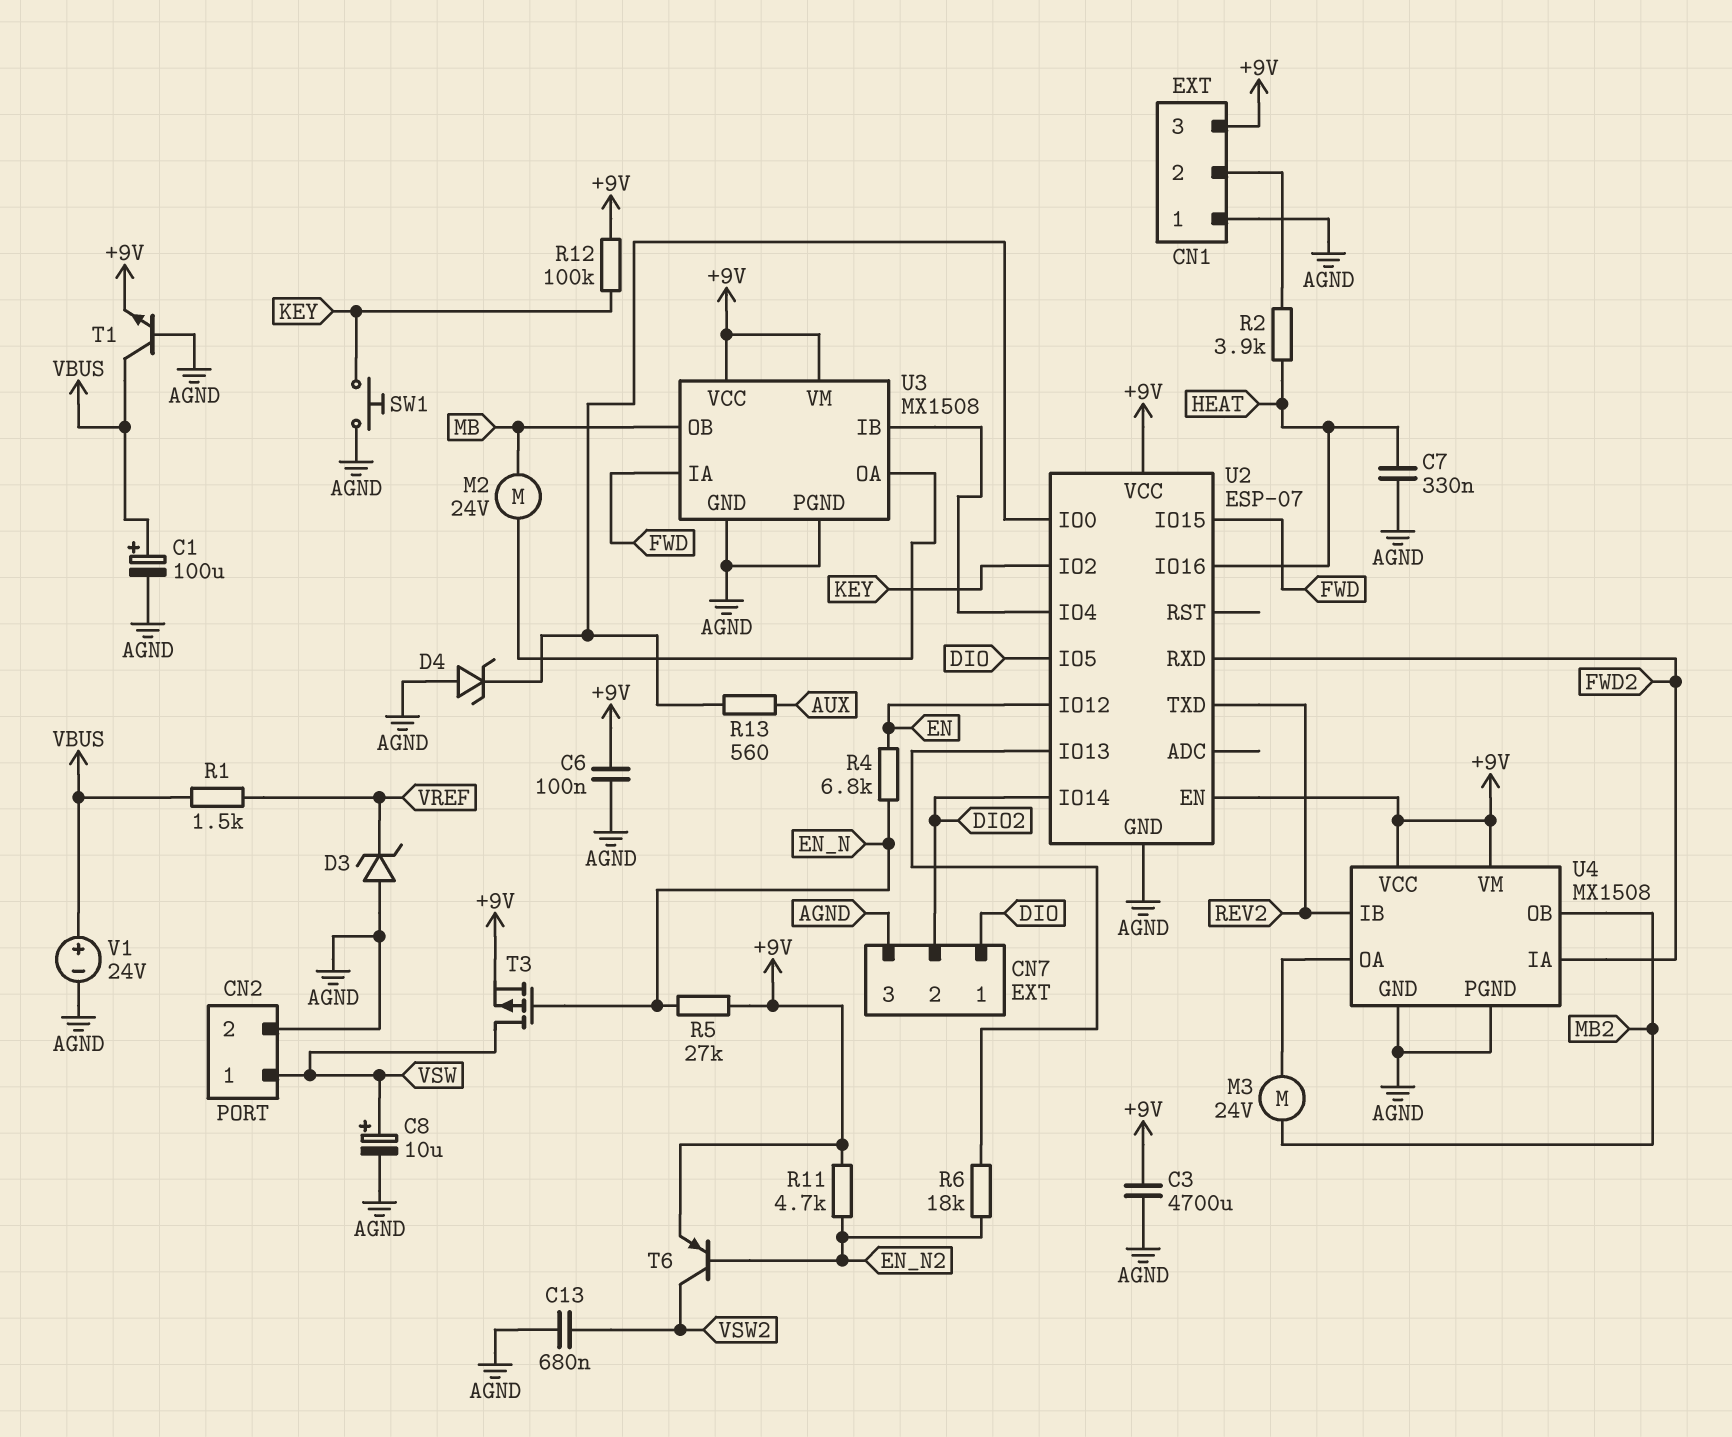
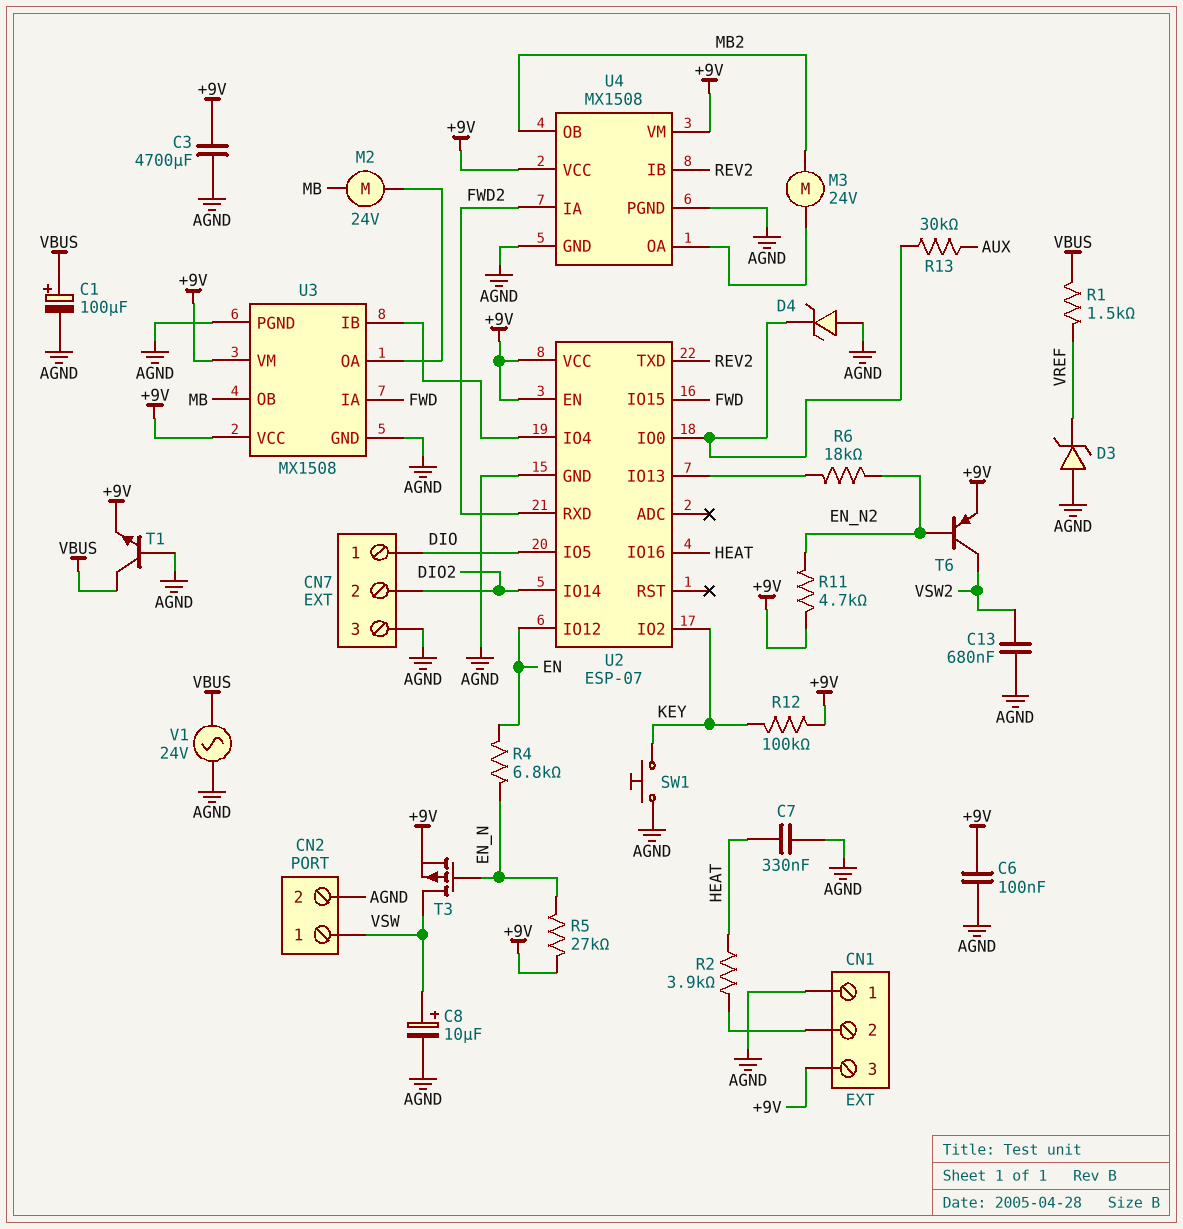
R13: 560 (AUX, U2/IO0) -> 30k (AUX, U2/IO0)
V1: 24V (plus VBUS, minus AGND) -> AC 24V (AGND, VBUS)

